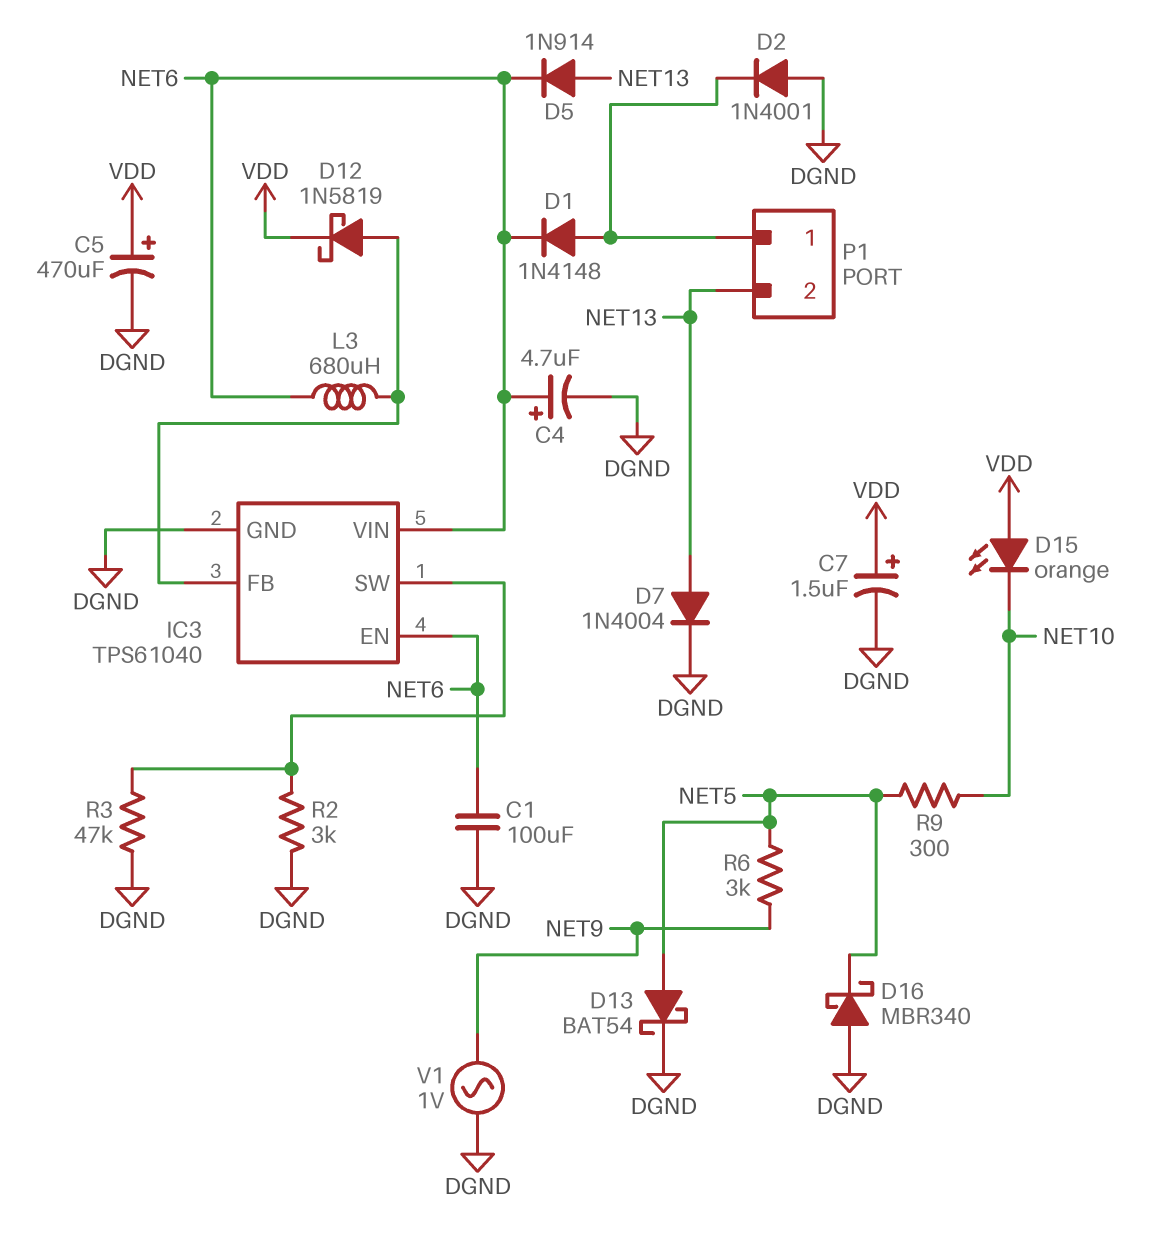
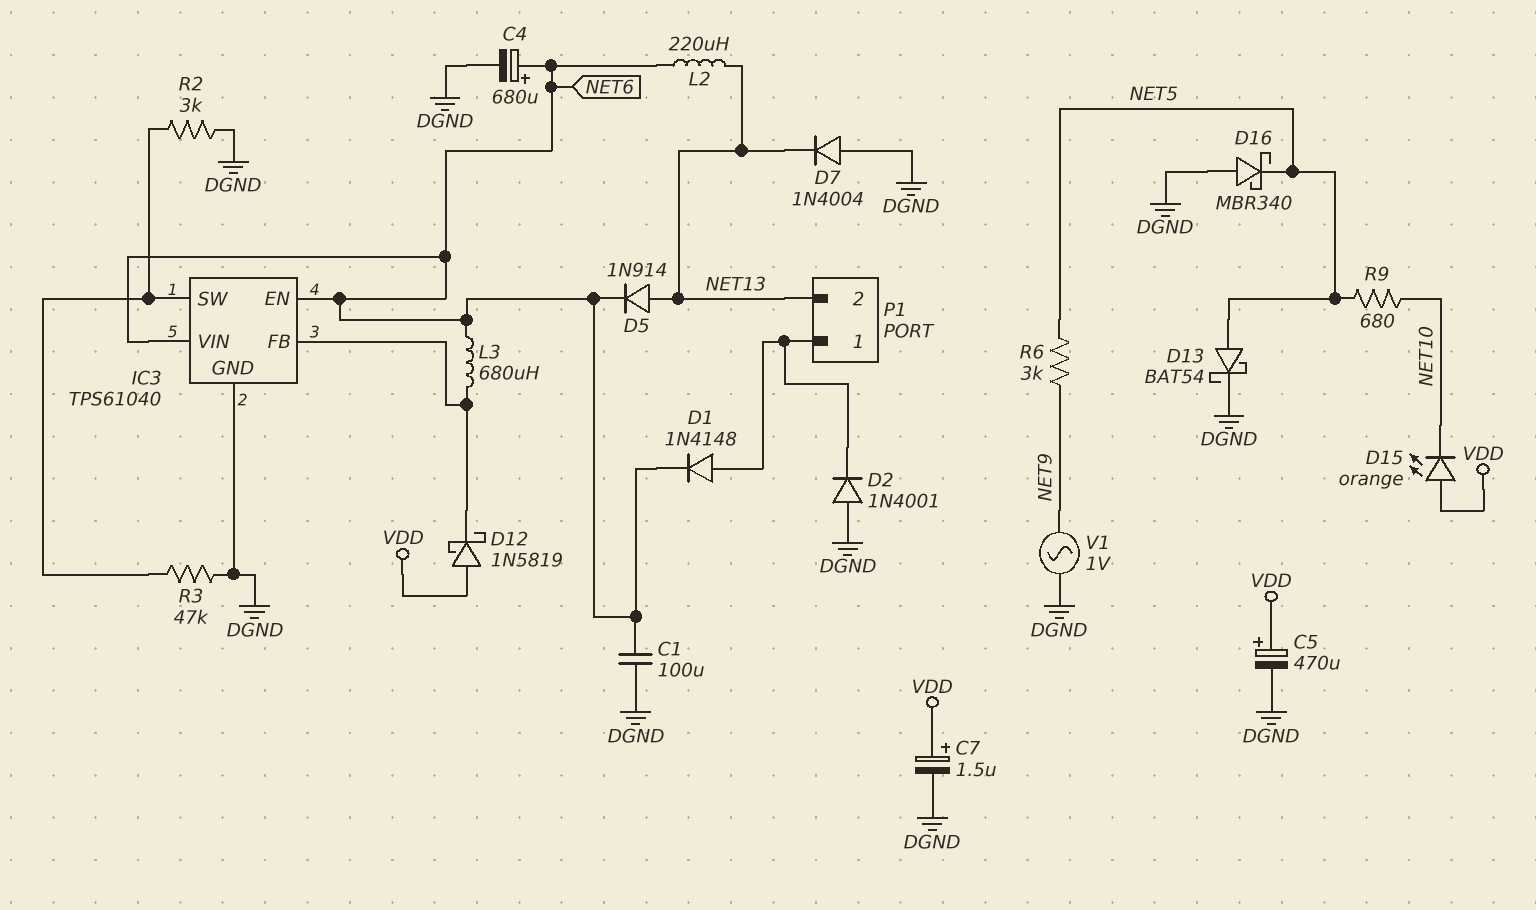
C4: 4.7uF (plus NET6, minus DGND) -> 680uF (plus NET6, minus DGND)
D7: diode 1N4004 (A NET13, K DGND) -> diode 1N4004 (A DGND, K NET13)
D12: schottky 1N5819 (A IC3/FB, K VDD) -> schottky 1N5819 (A VDD, K IC3/FB)
L2: none -> 220uH (NET6, NET13)
R9: 300 (NET5, NET10) -> 680 (NET5, NET10)

